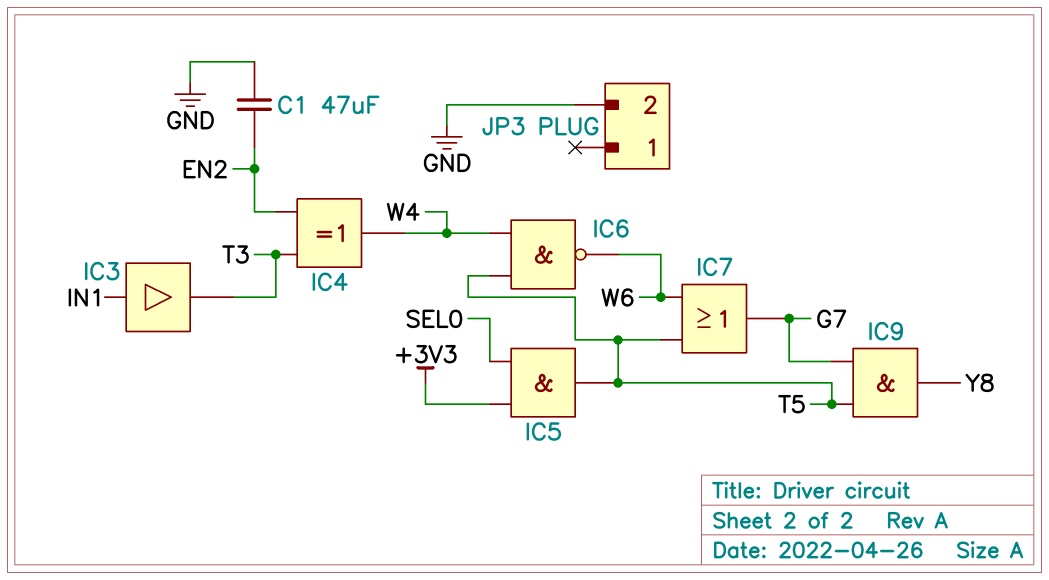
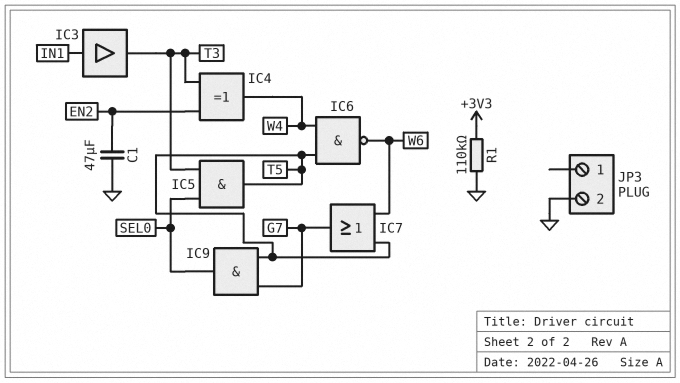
IC5: AND (in +3V3, in SEL0, out T5) -> AND (in SEL0, in T3, out T5)
IC9: AND (in G7, in T5, out Y8) -> AND (in G7, in T5, out SEL0)
R1: none -> 110k (+3V3, GND)

